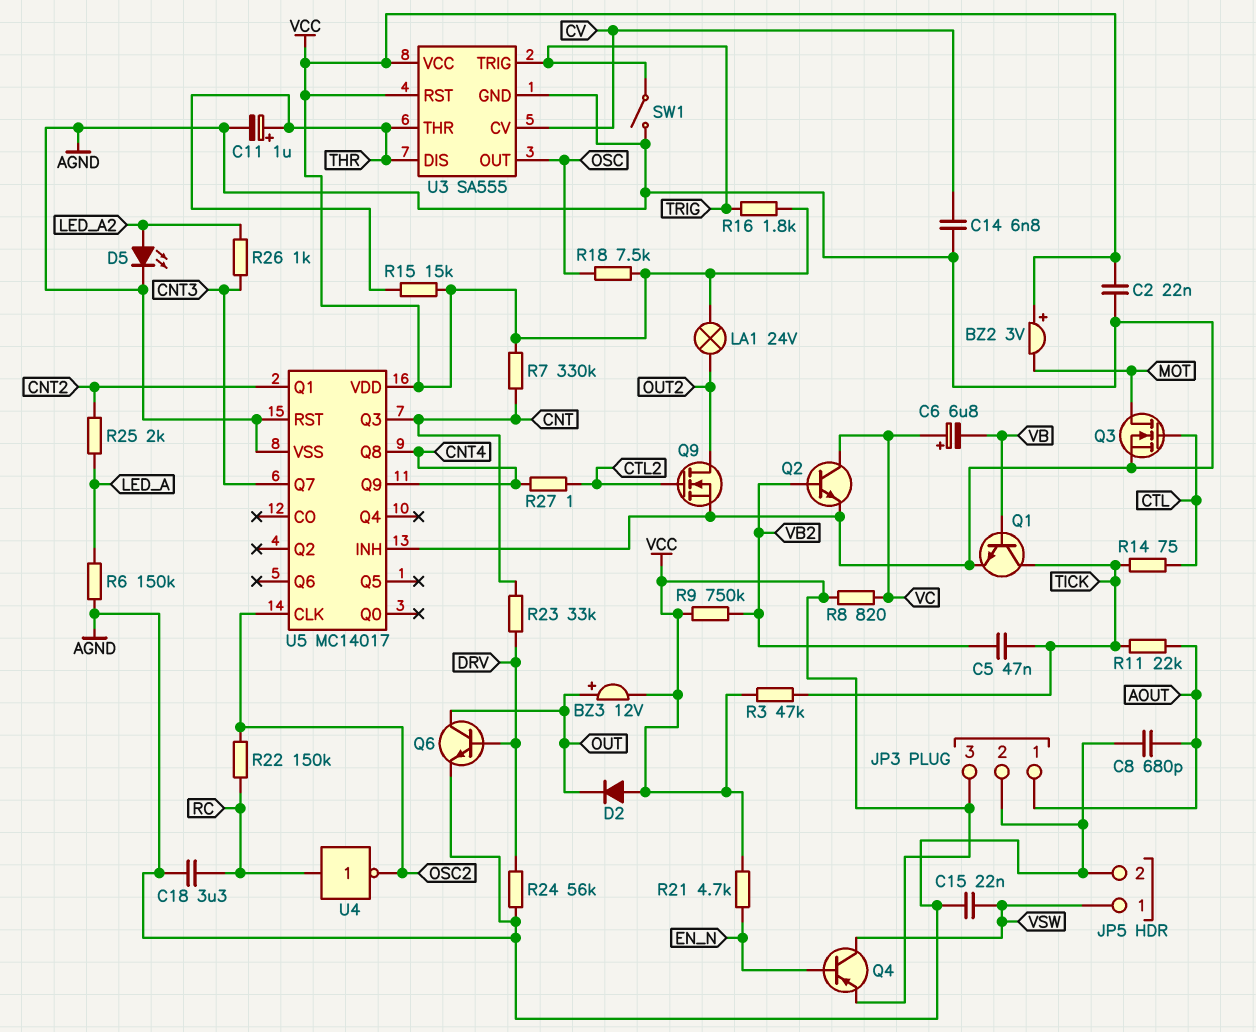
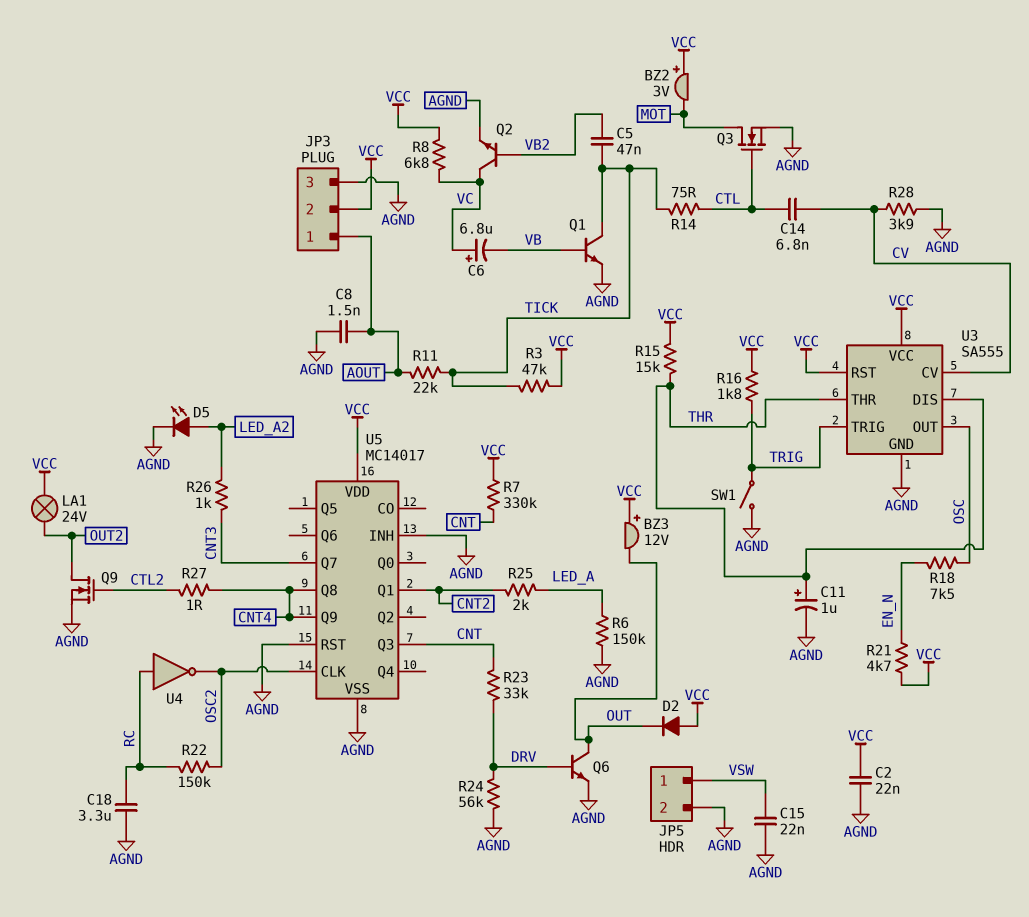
BZ3: buzzer 12V (plus OUT, minus VCC) -> buzzer 12V (plus VCC, minus OUT)
C8: 680pF (AGND, AOUT) -> 1.5nF (AGND, AOUT)
C14: 6.8nF (AGND, CV) -> 6.8nF (CTL, CV)
JP3 pin 2: AGND -> VCC
JP3 pin 3: VCC -> AGND
Q4: PNP (B EN_N, C VSW, E VCC) -> none
R8: 820 (VC, VCC) -> 6.8k (VC, VCC)
R9: 750k (VB2, VCC) -> none
R18: 7.5k (OSC, VCC) -> 7.5k (EN_N, OSC)
R28: none -> 3.9k (AGND, CV)

